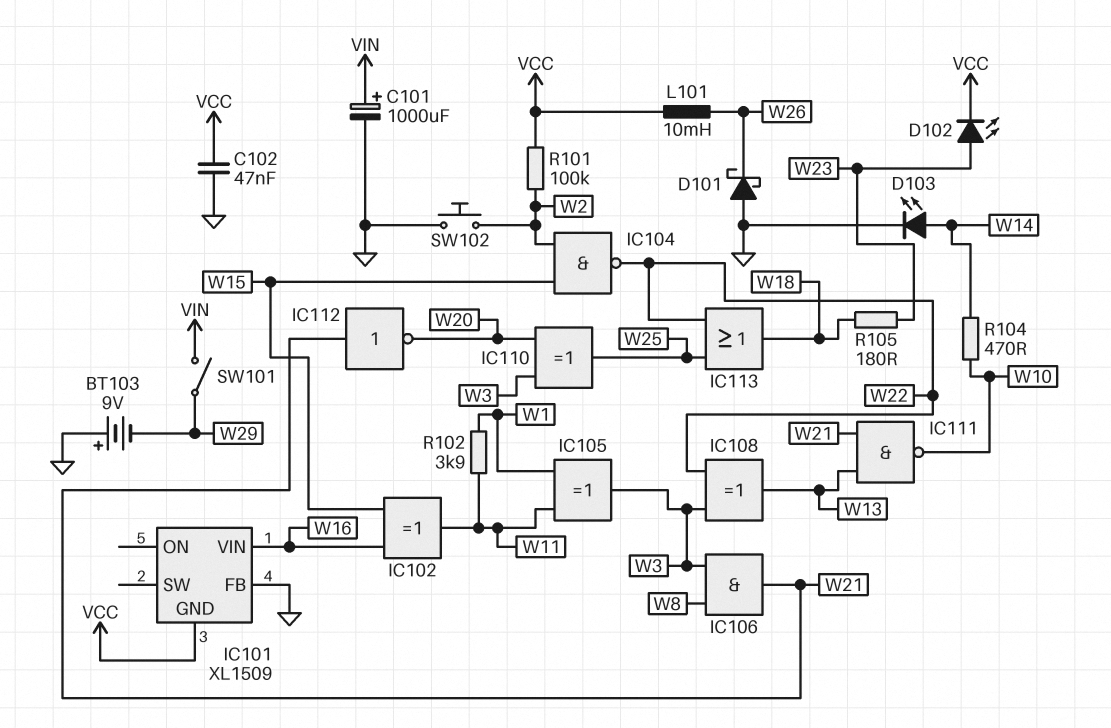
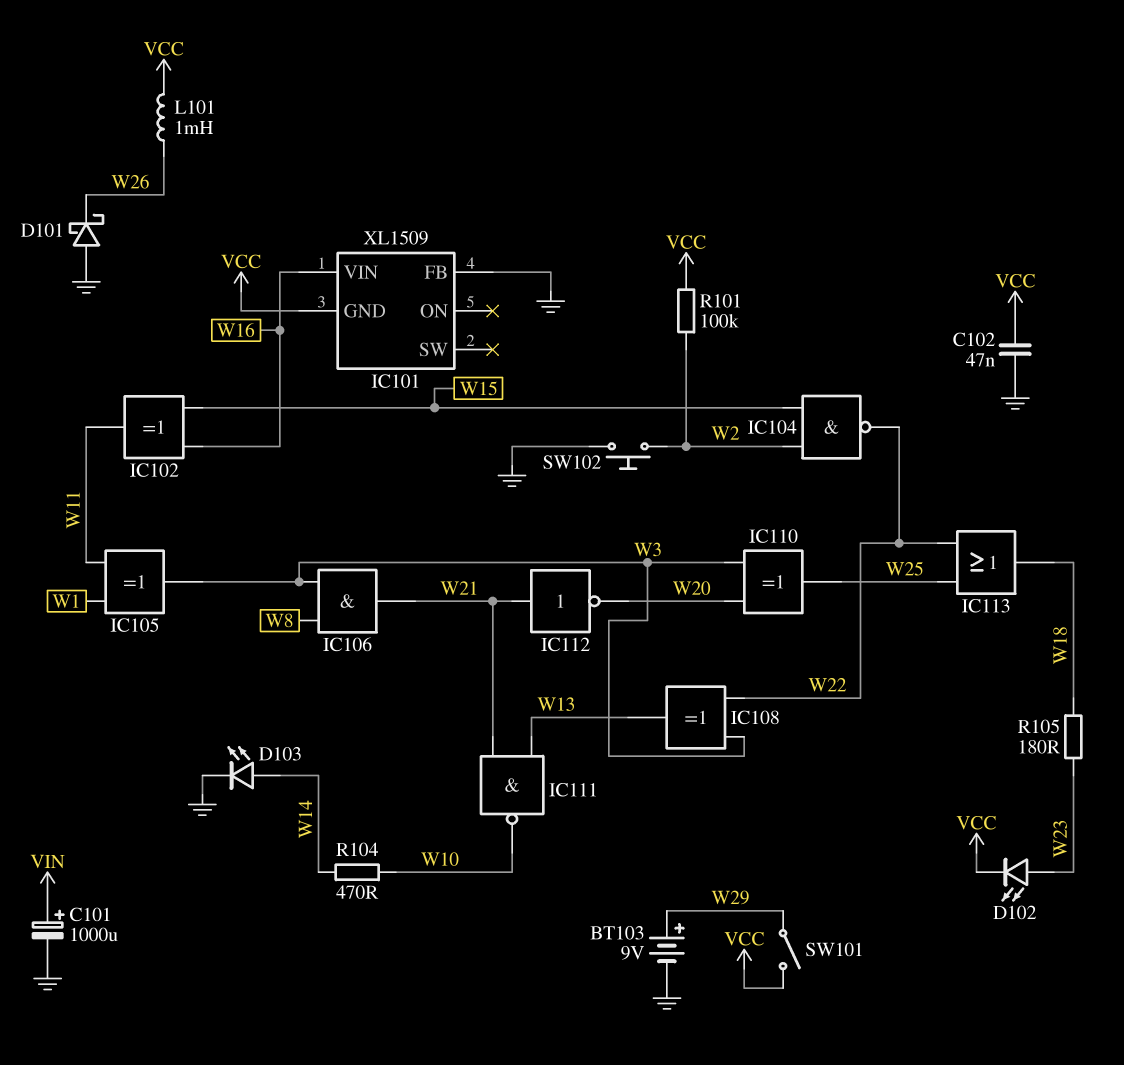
BT103: 9V (plus GND, minus W29) -> 9V (plus W29, minus GND)
L101: 10mH (VCC, W26) -> 1mH (VCC, W26)
R102: 3.9k (W1, W11) -> none
SW101: switch (VIN, W29) -> switch (VCC, W29)

